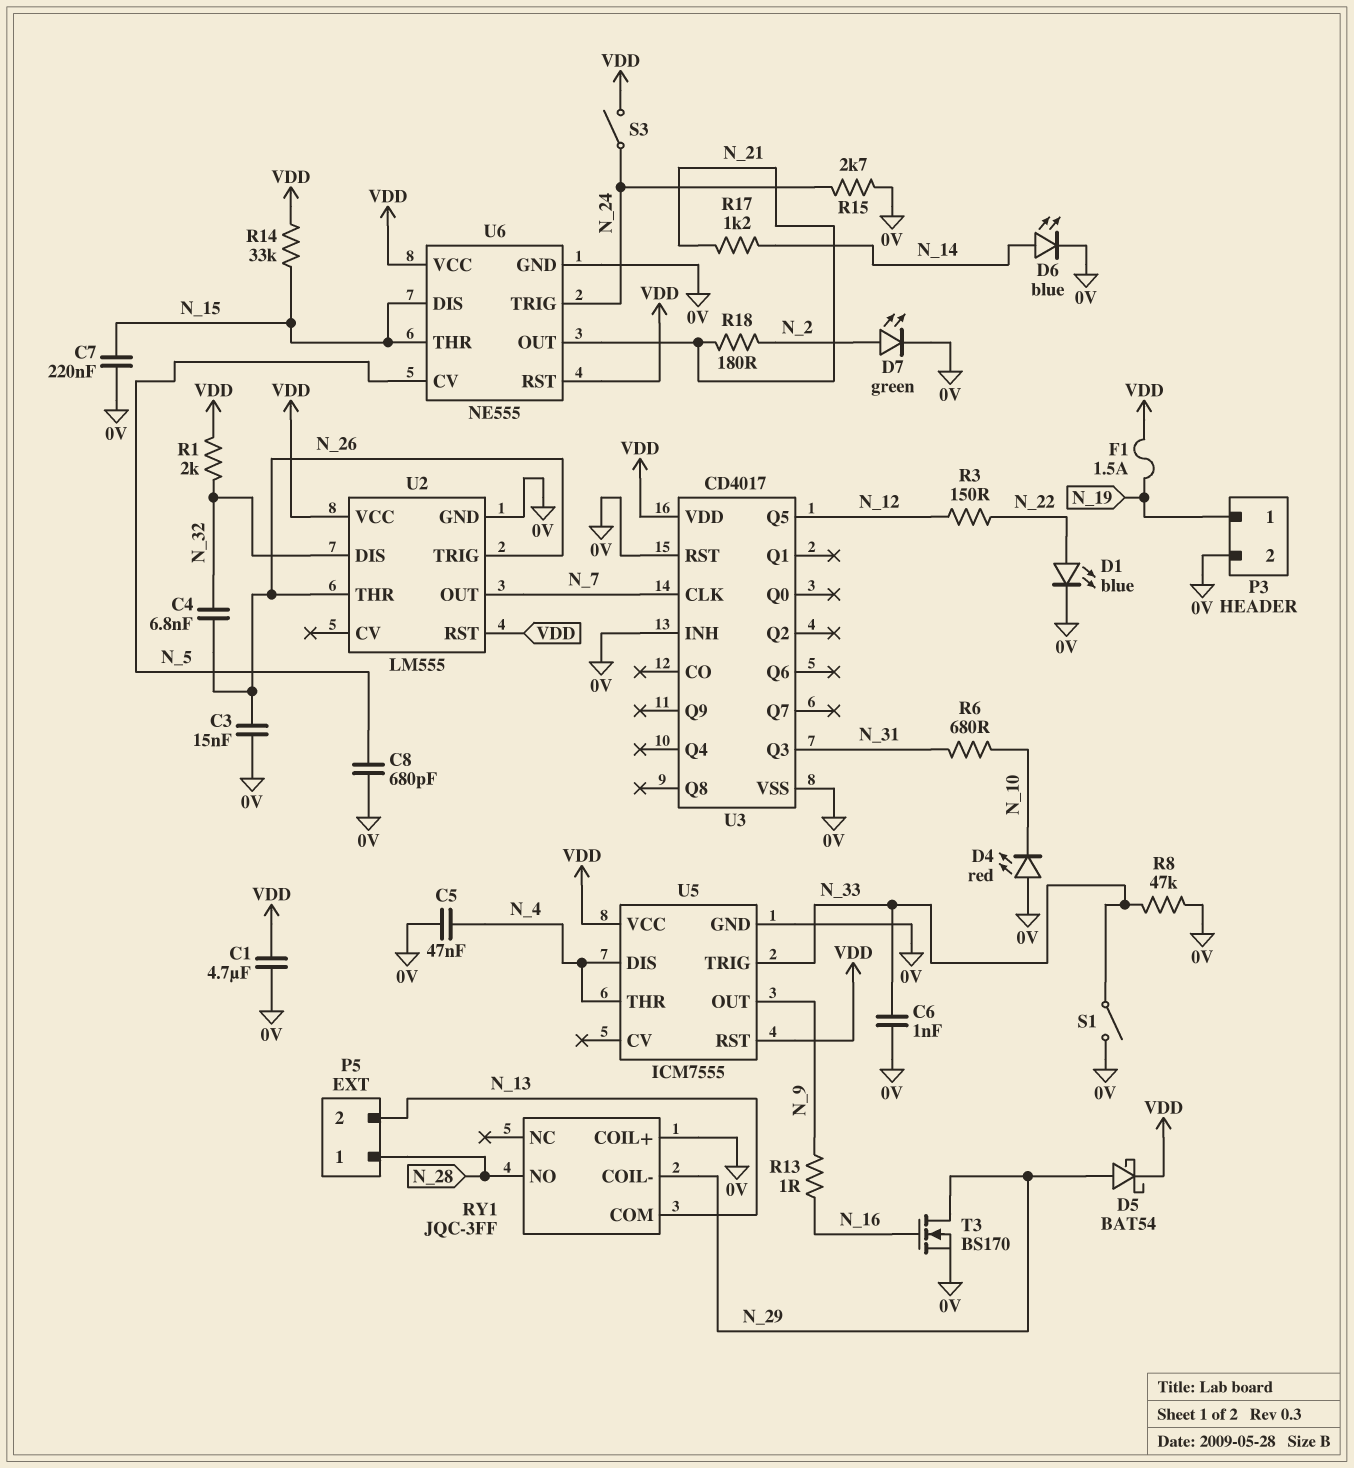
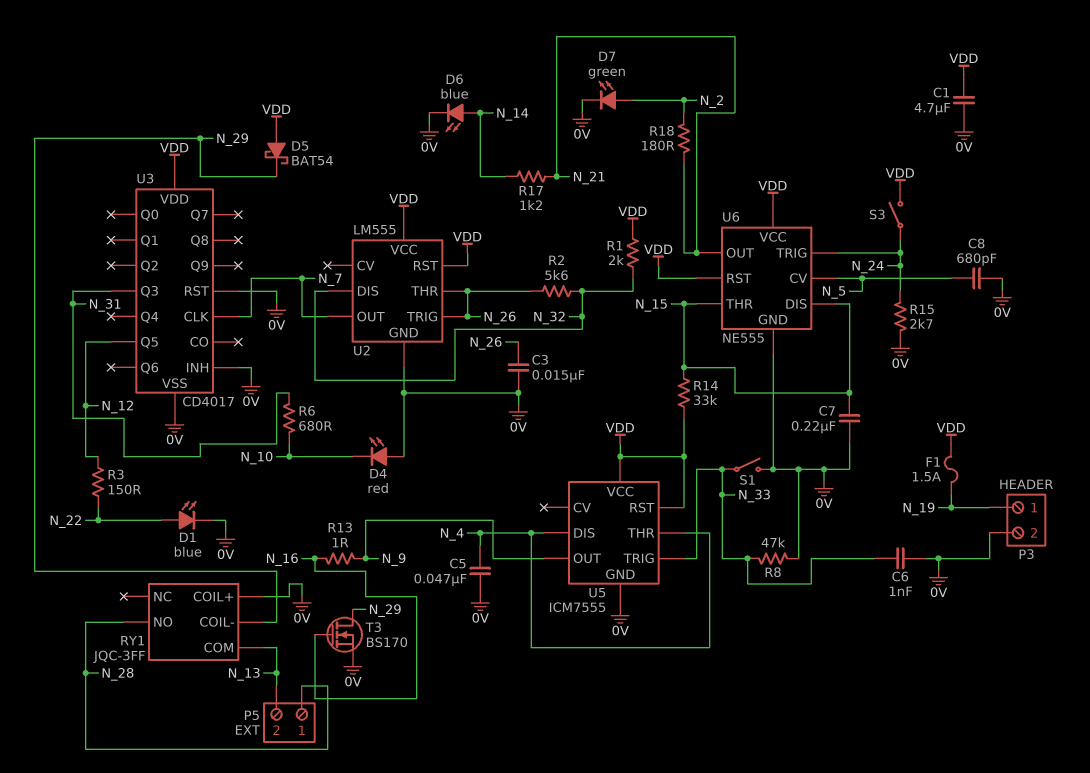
C4: 6.8nF (N_26, N_32) -> none
D5: schottky BAT54 (A N_29, K VDD) -> schottky BAT54 (A VDD, K N_29)
R2: none -> 5.6k (N_26, N_32)

